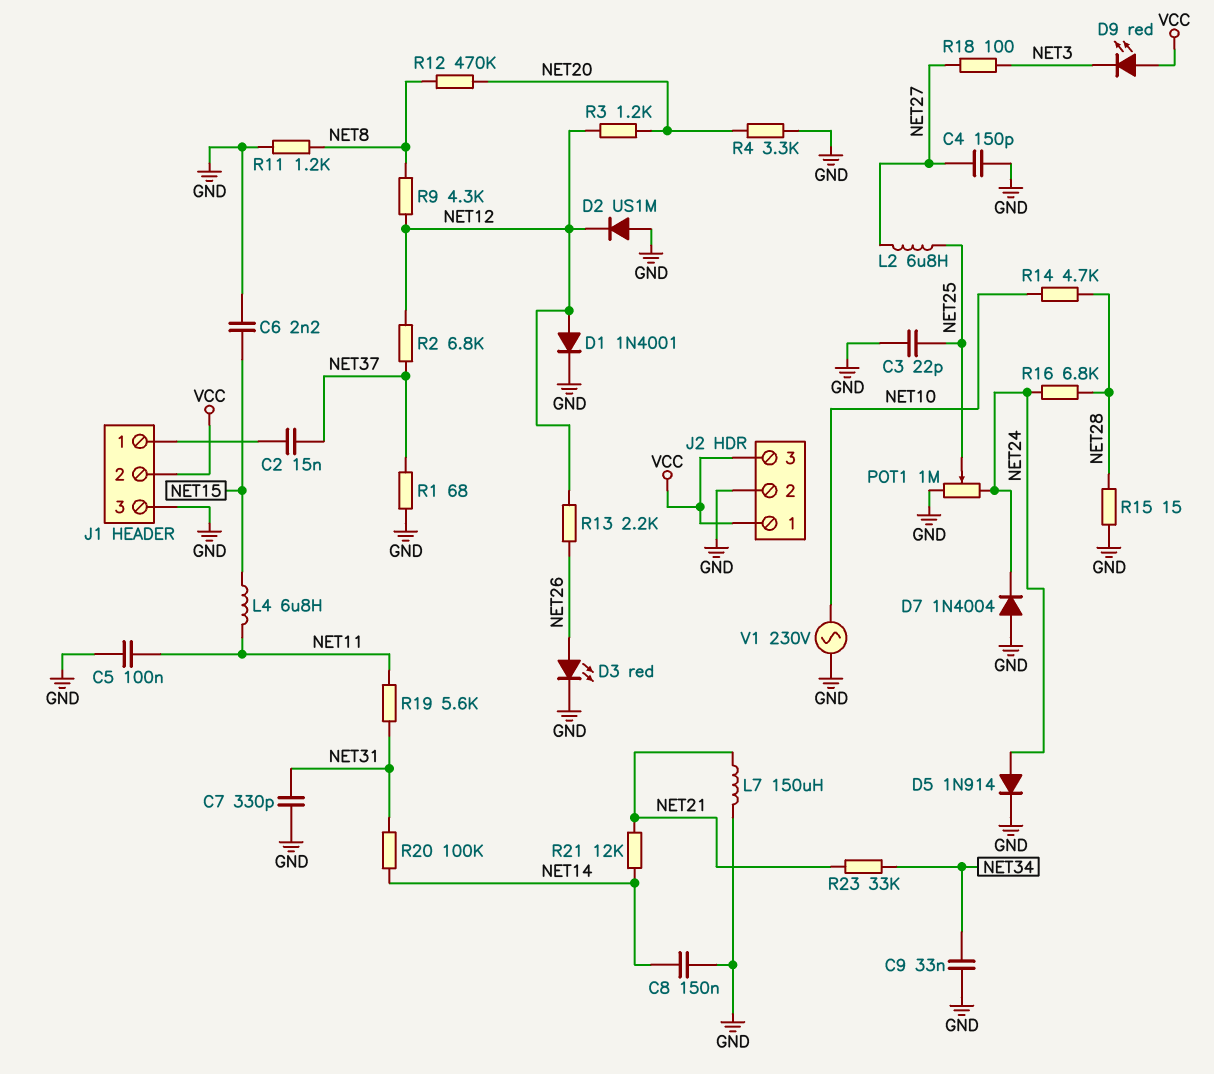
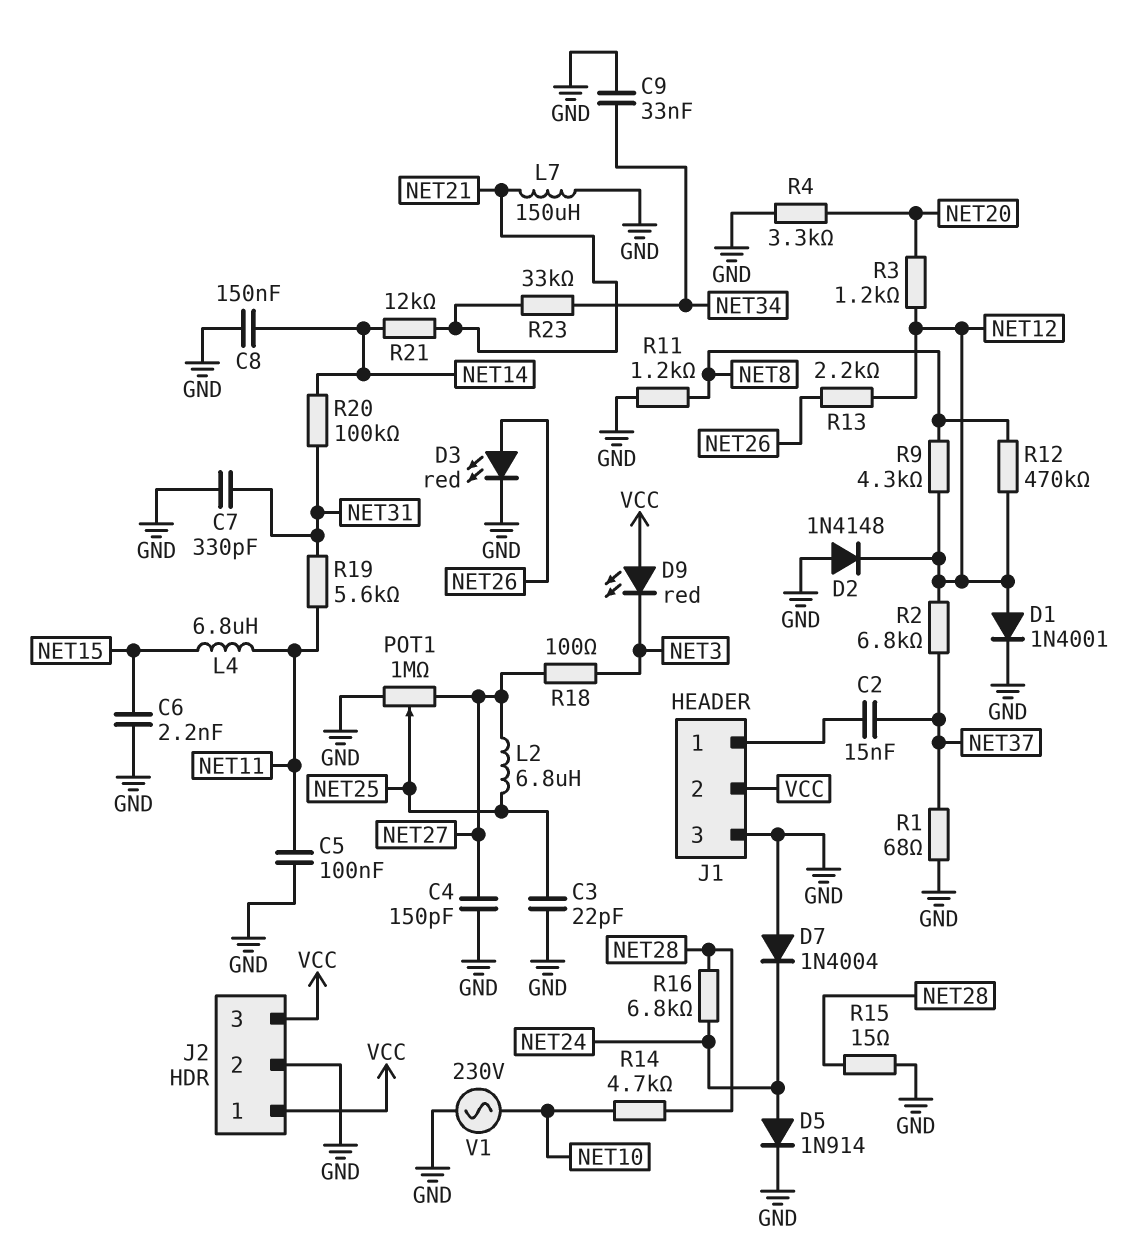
D2: diode US1M (A GND, K NET12) -> diode 1N4148 (A GND, K NET12)
POT1: 1M (GND, NET24, wiper NET25) -> 1M (GND, NET27, wiper NET25)
R12: 470k (NET8, NET20) -> 470k (NET8, NET12)

